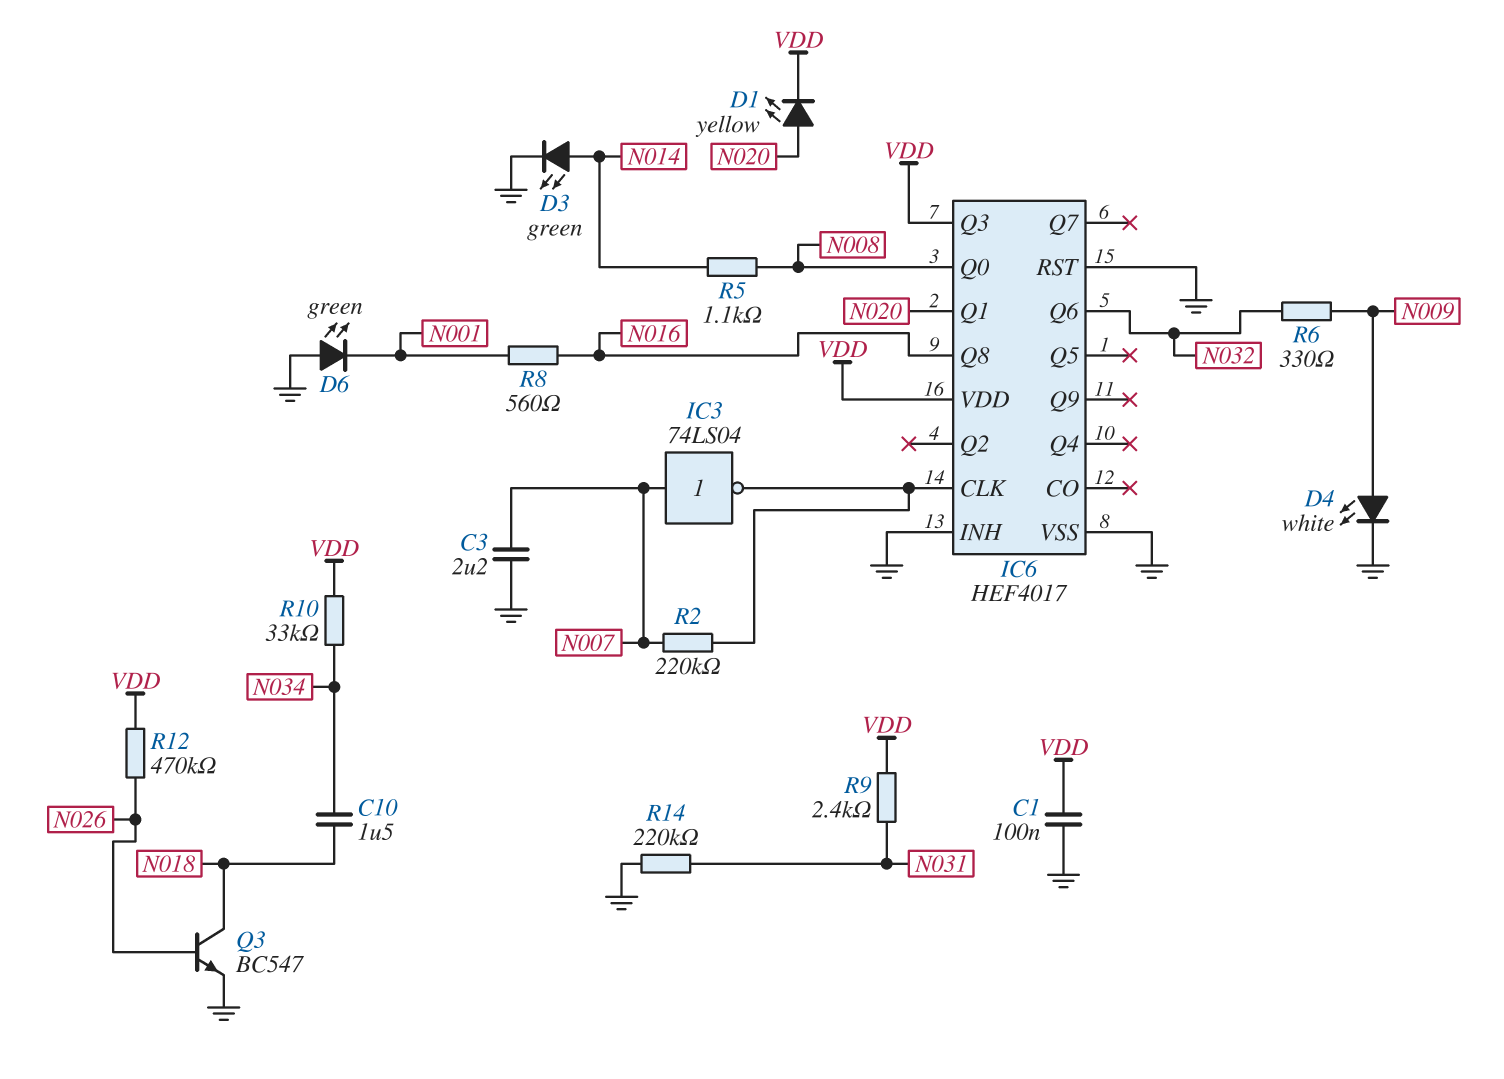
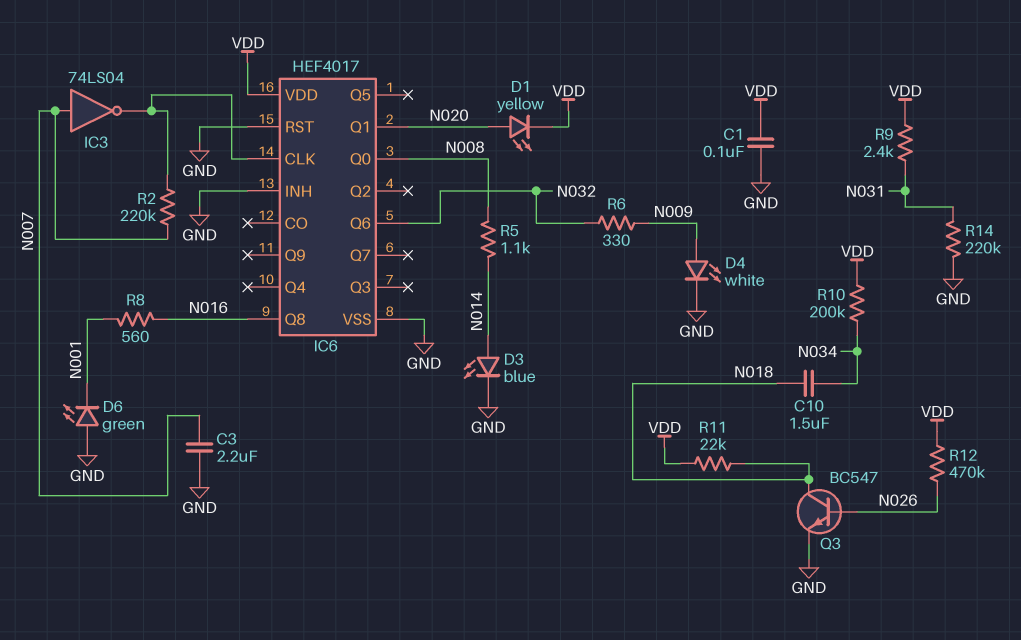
D3: LED green (A N014, K GND) -> LED blue (A N014, K GND)
IC6 pin Q3: VDD -> none
R10: 33k (N034, VDD) -> 200k (N034, VDD)
R11: none -> 22k (N018, VDD)

